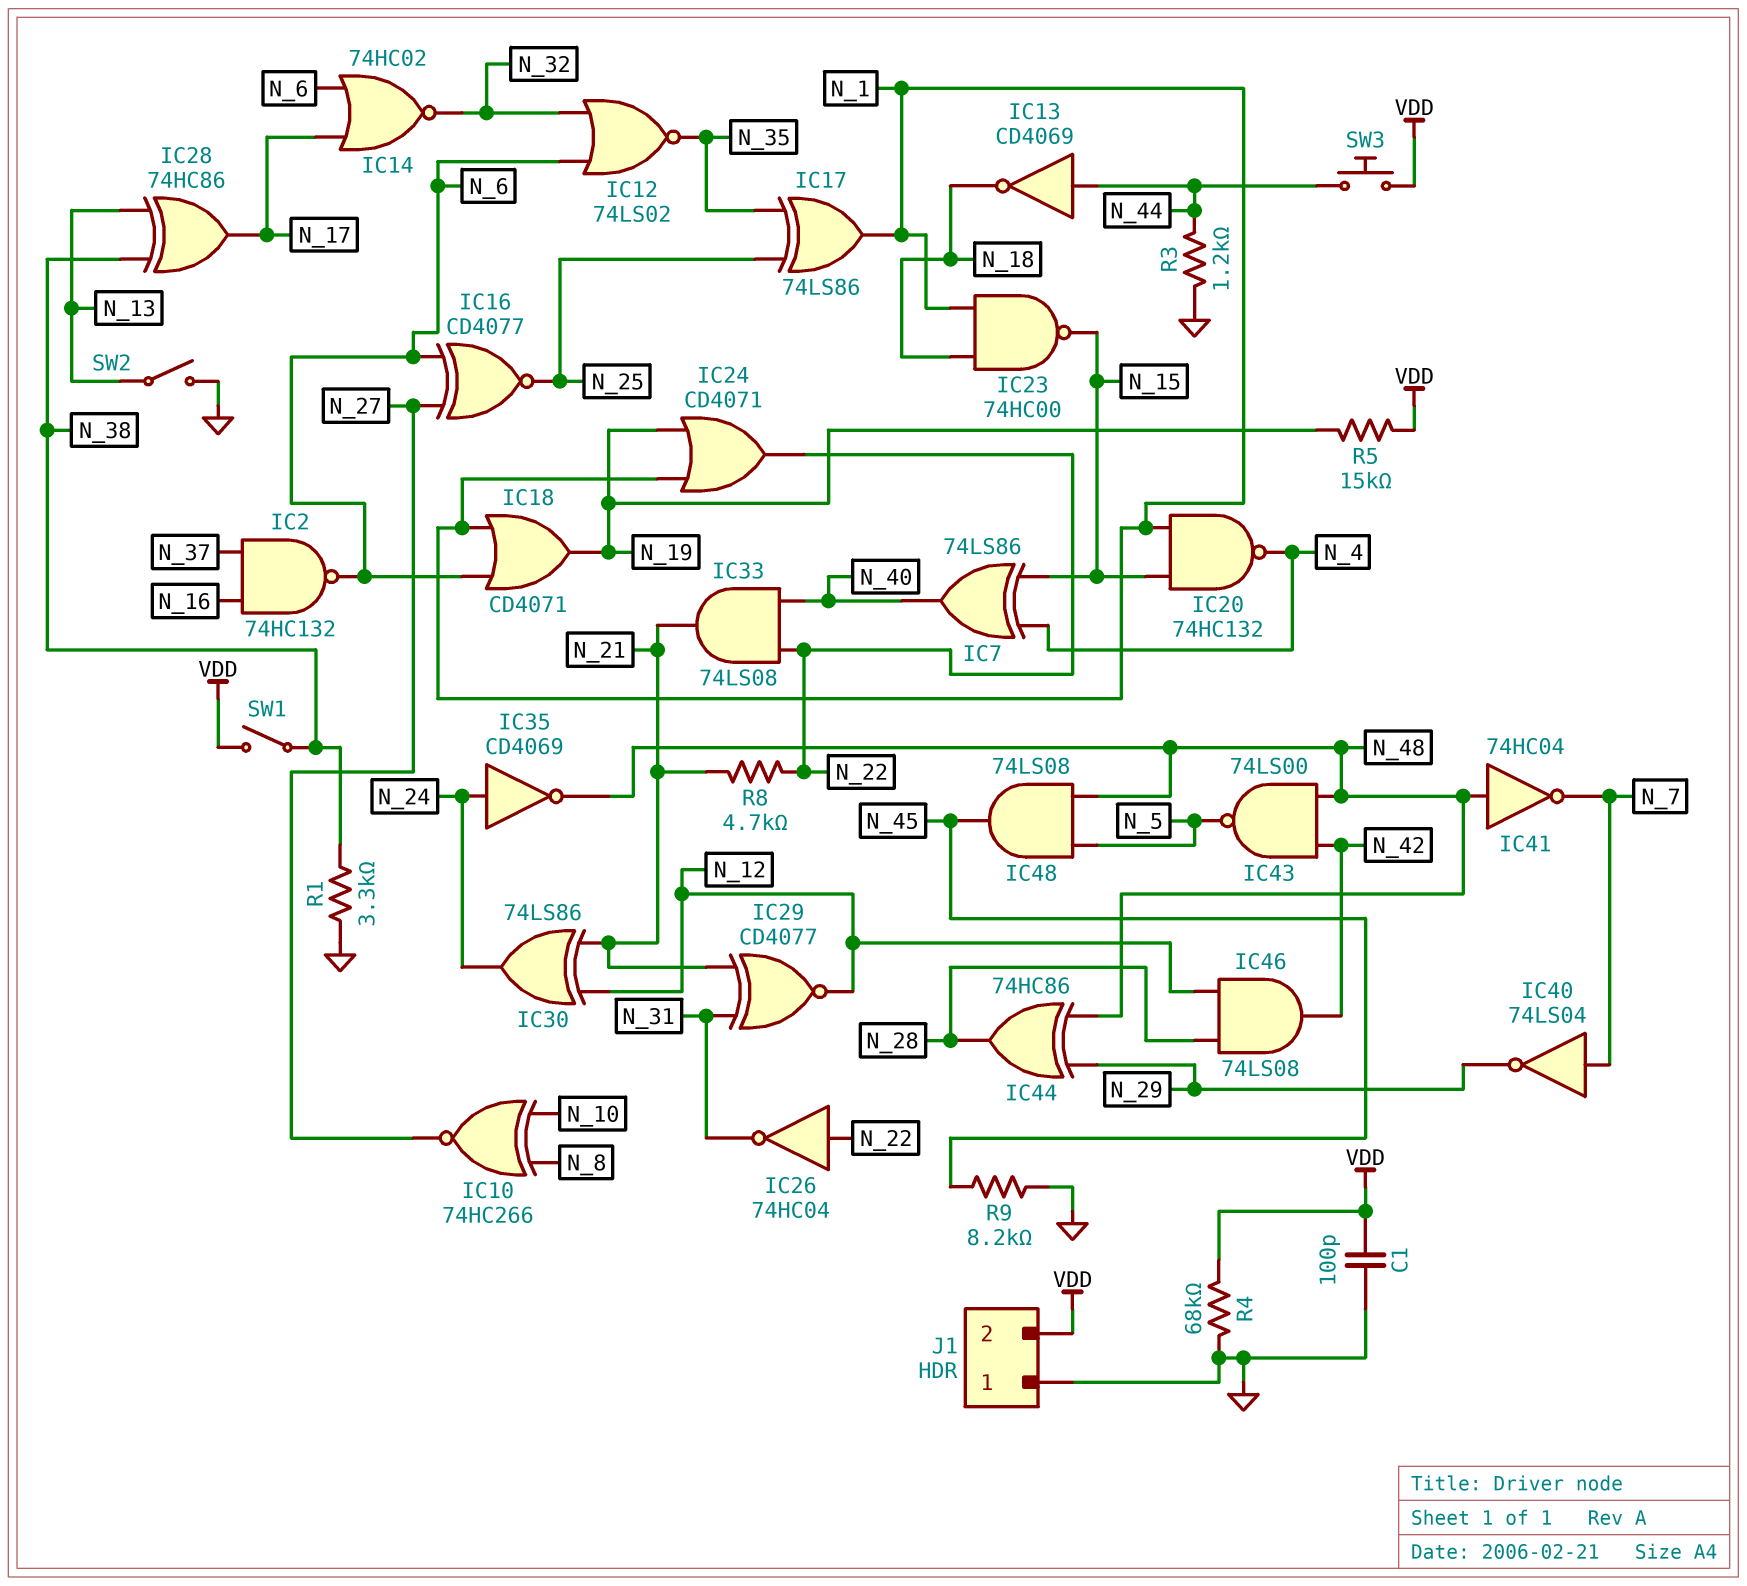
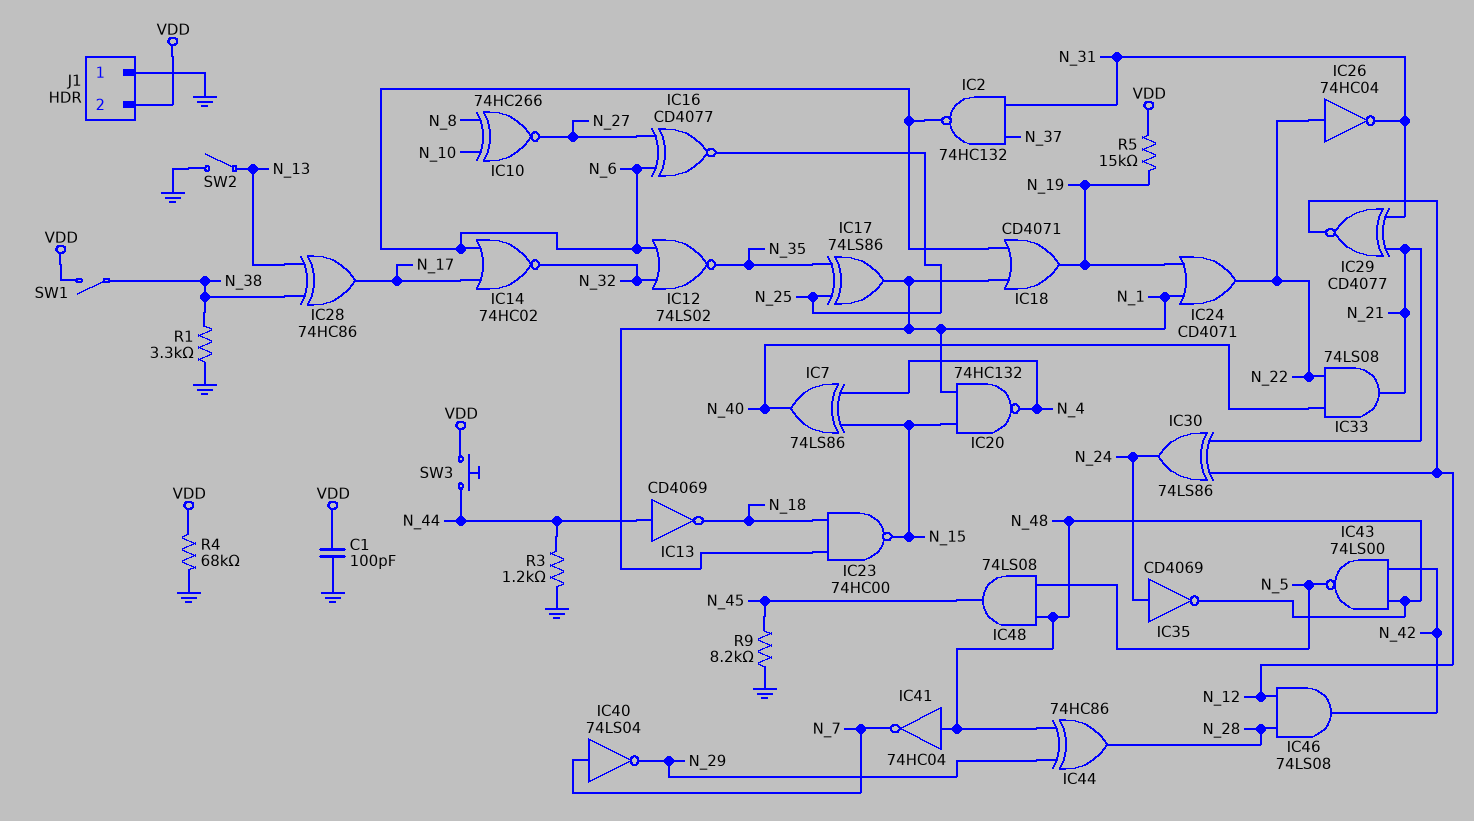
IC2: NAND 74HC132 (in N_16, in N_37, out N_6) -> NAND 74HC132 (in N_31, in N_37, out N_6)
R8: 4.7k (N_21, N_22) -> none

